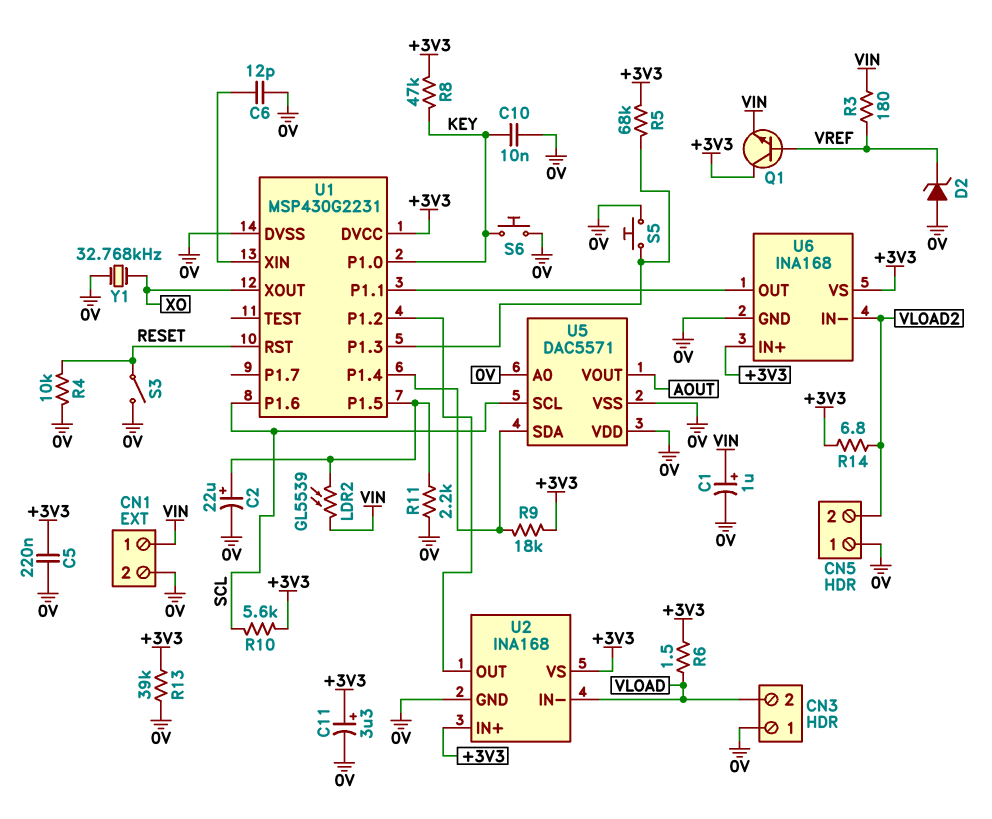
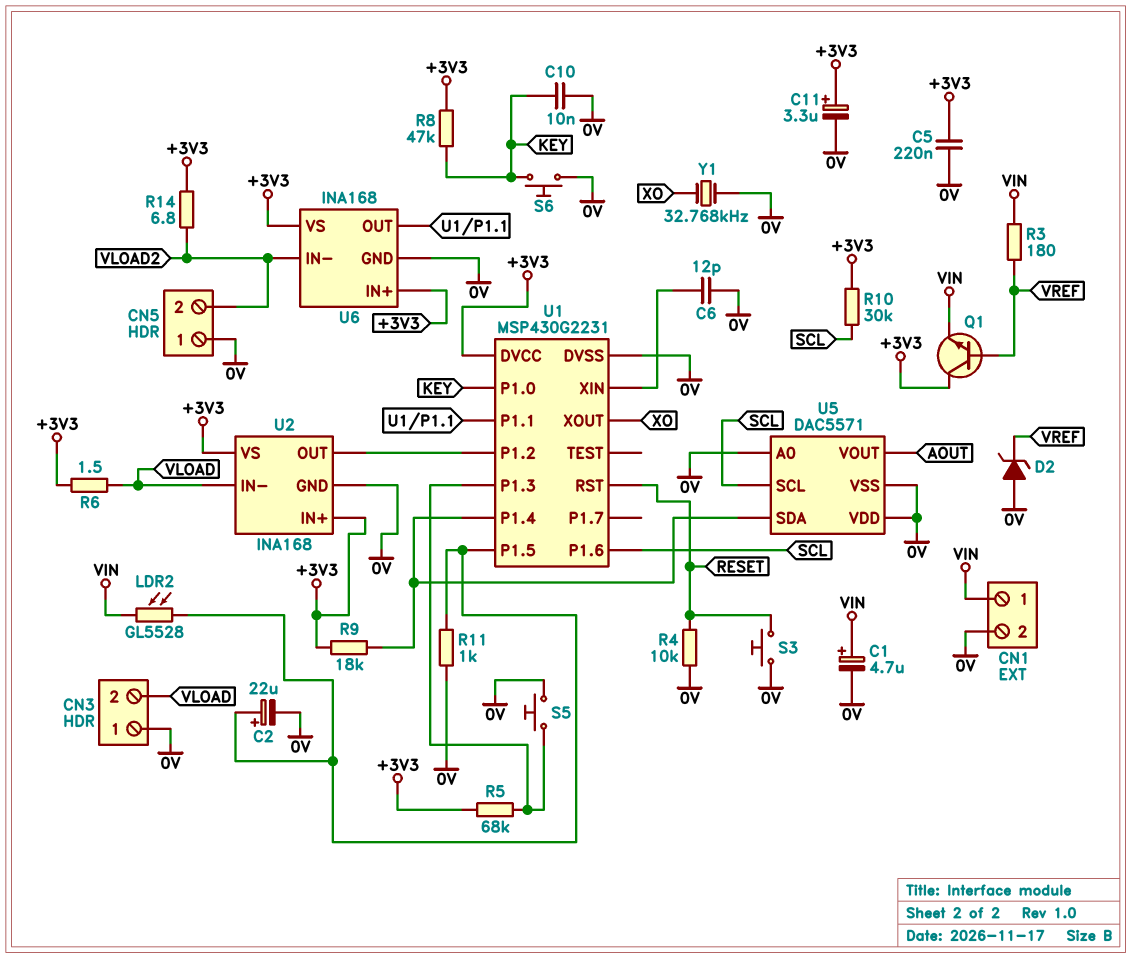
C1: 1uF (plus VIN, minus 0V) -> 4.7uF (plus VIN, minus 0V)
LDR2: GL5539 (U1/P1.5, VIN) -> GL5528 (U1/P1.5, VIN)
R10: 5.6k (+3V3, SCL) -> 30k (+3V3, SCL)
R11: 2.2k (0V, U1/P1.5) -> 1k (0V, U1/P1.5)
R13: 39k (+3V3, 0V) -> none
S3: switch (0V, RESET) -> button (0V, RESET)

